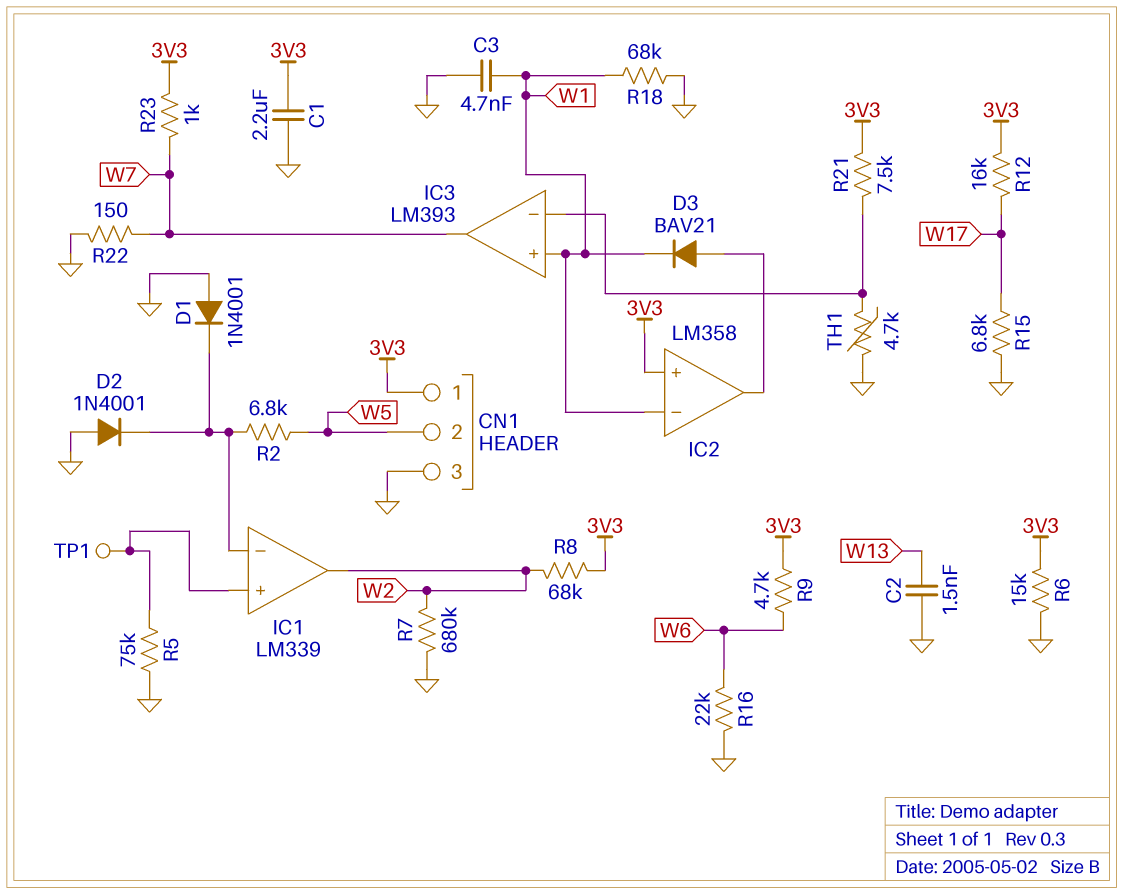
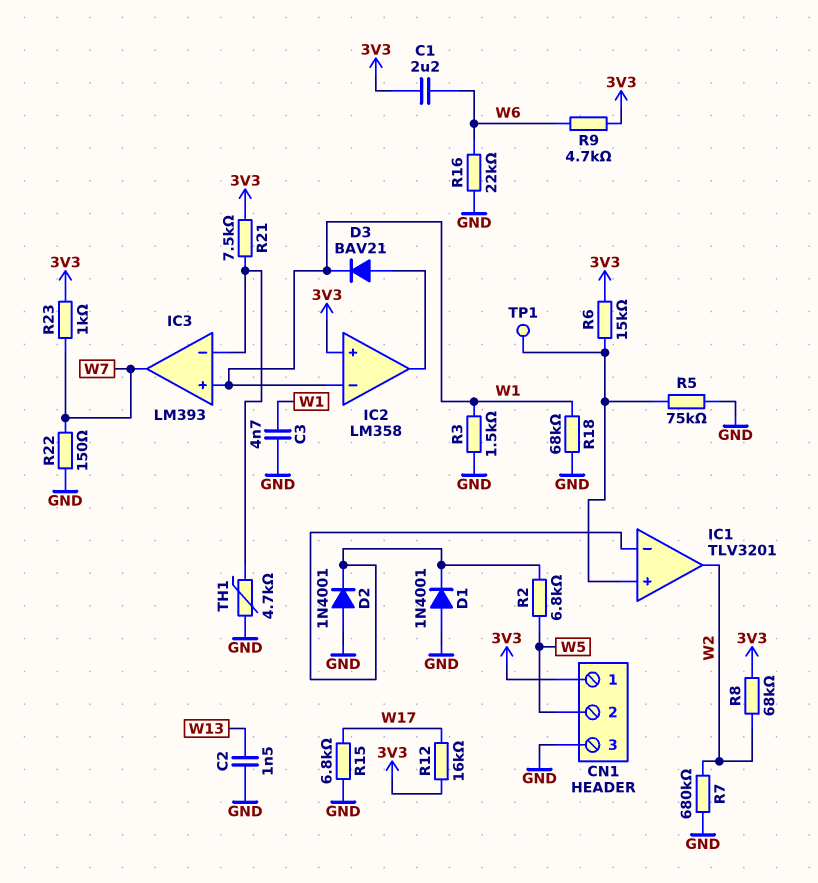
C1: 2.2uF (3V3, GND) -> 2.2uF (3V3, W6)
IC1: LM339 -> TLV3201
R3: none -> 1.5k (GND, W1)
R6: 15k (3V3, GND) -> 15k (3V3, IC1/in+)

